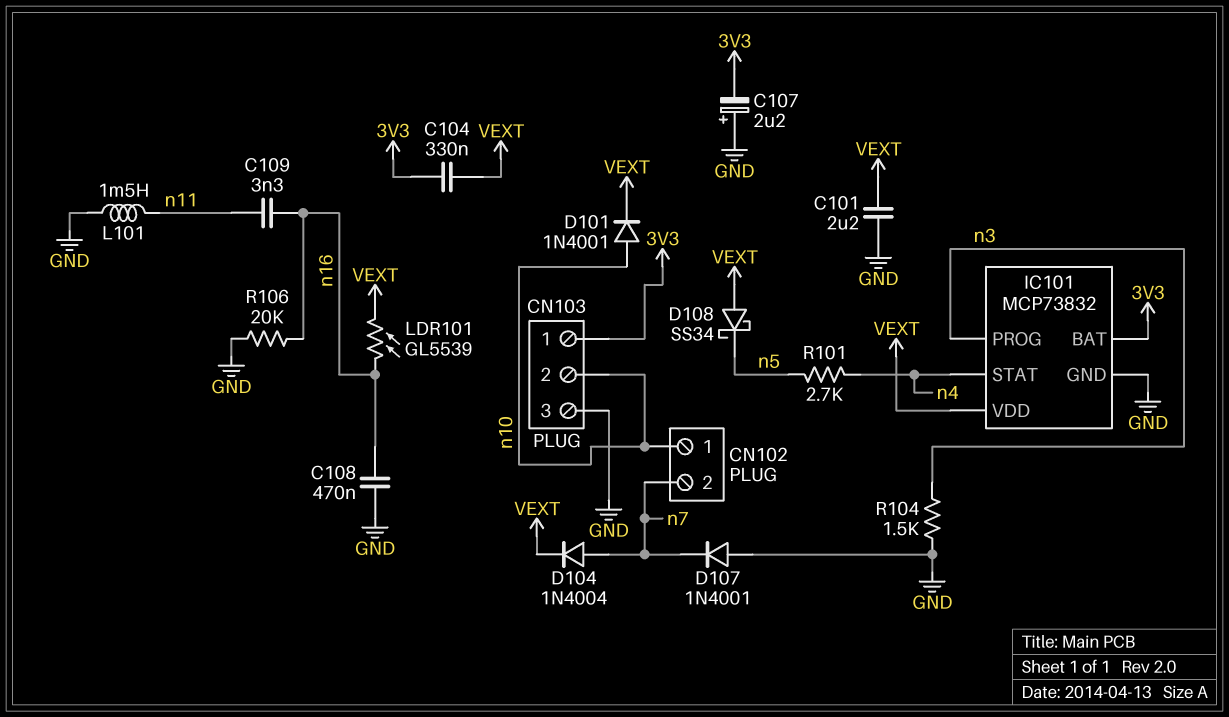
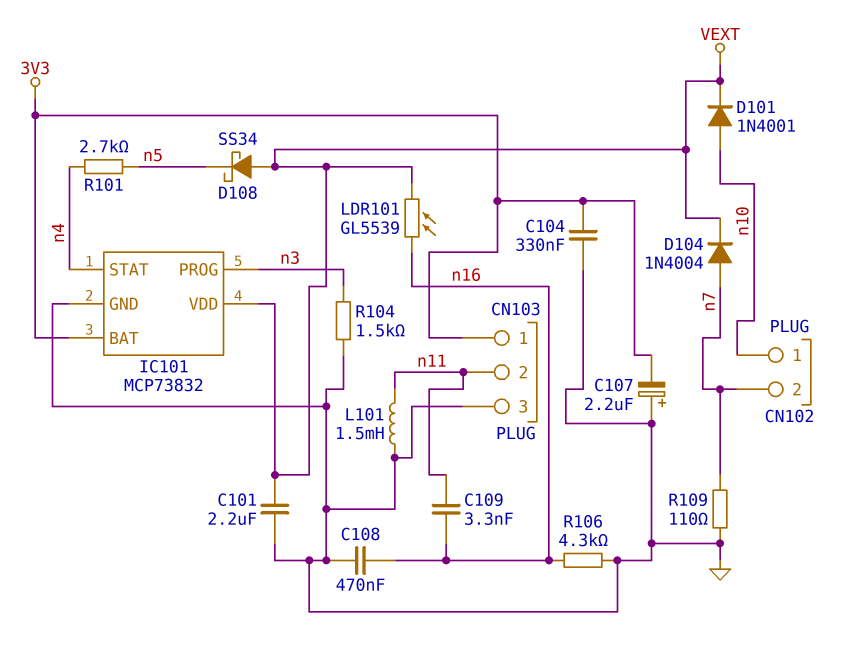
C104: 330nF (3V3, VEXT) -> 330nF (3V3, GND)
CN103 pin 2: n10 -> n11
D107: diode 1N4001 (A GND, K n7) -> none
R106: 20k (GND, n16) -> 4.3k (GND, n16)
R109: none -> 110 (GND, n7)

